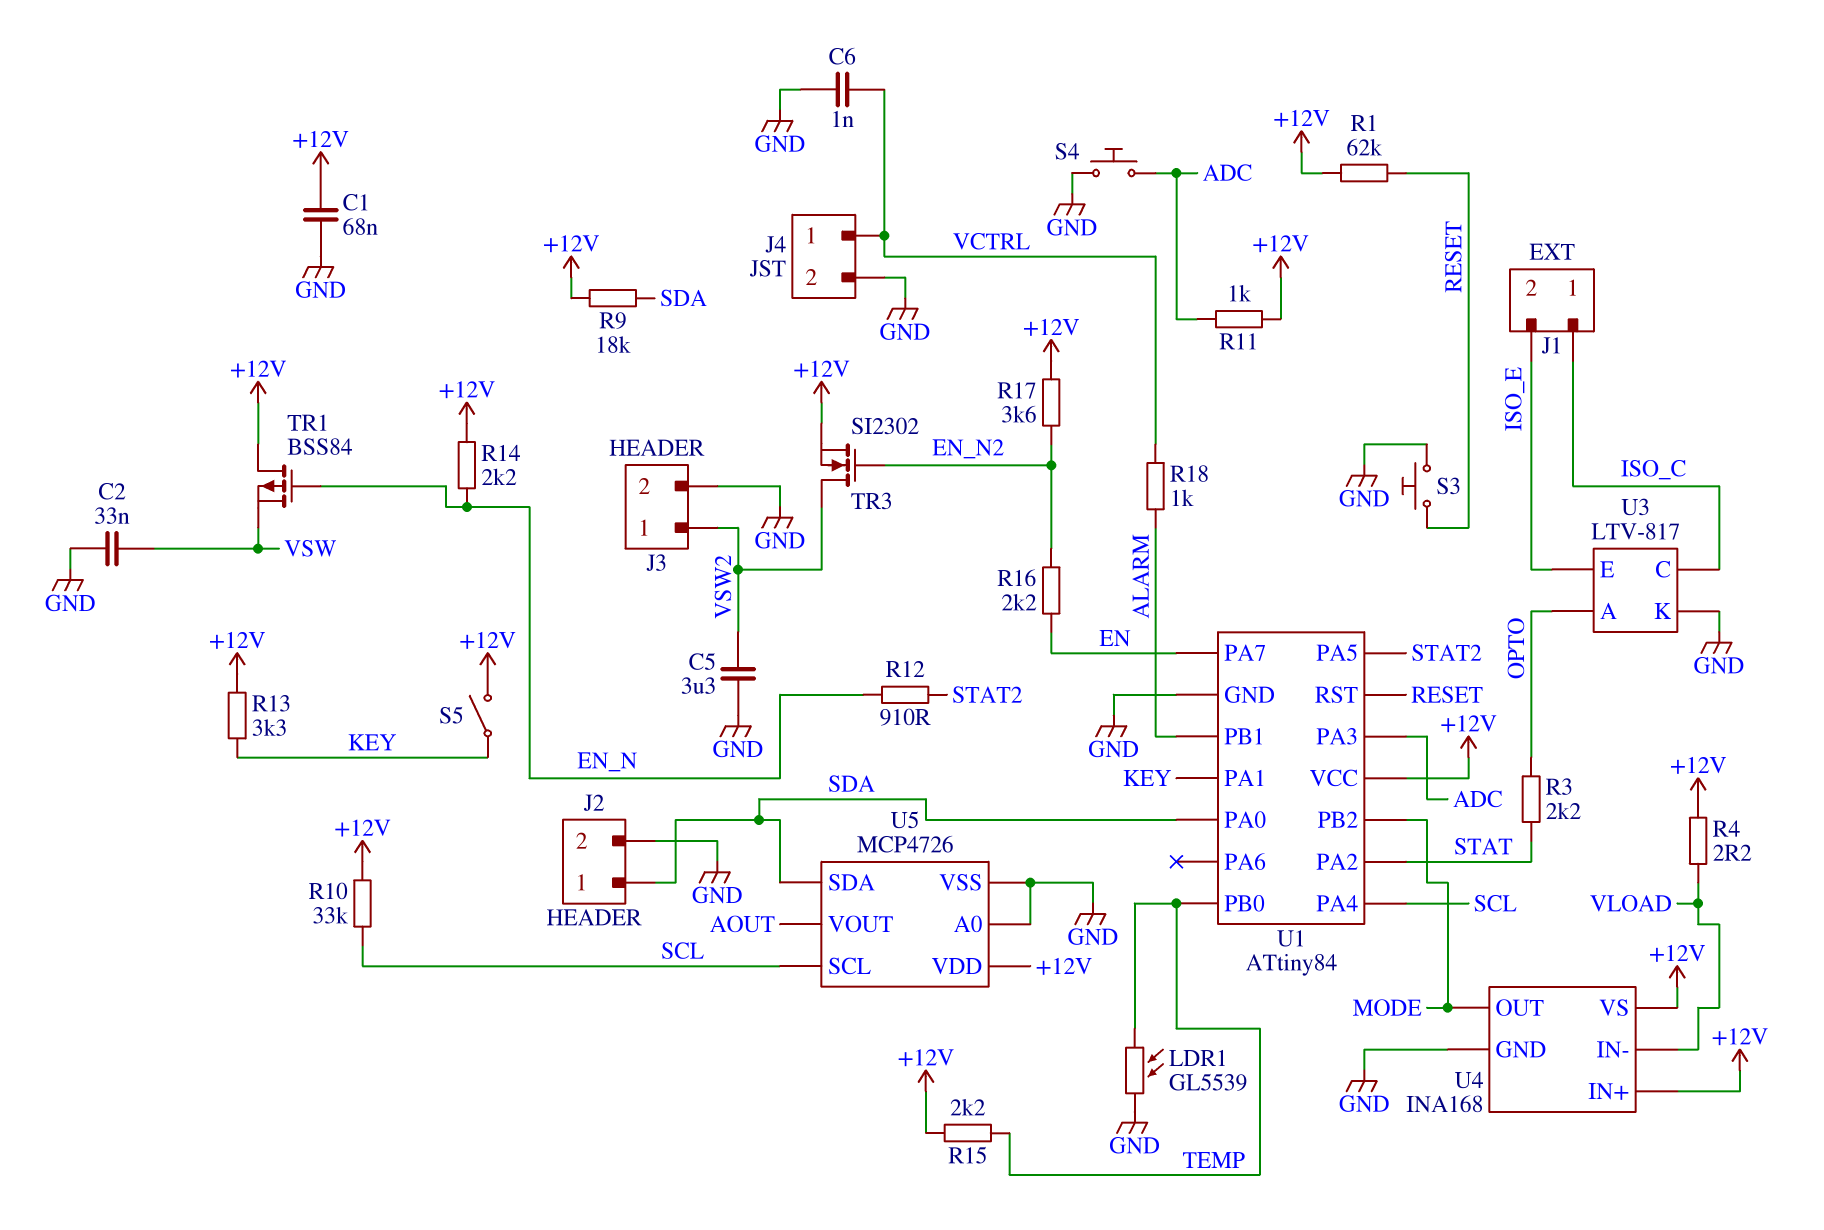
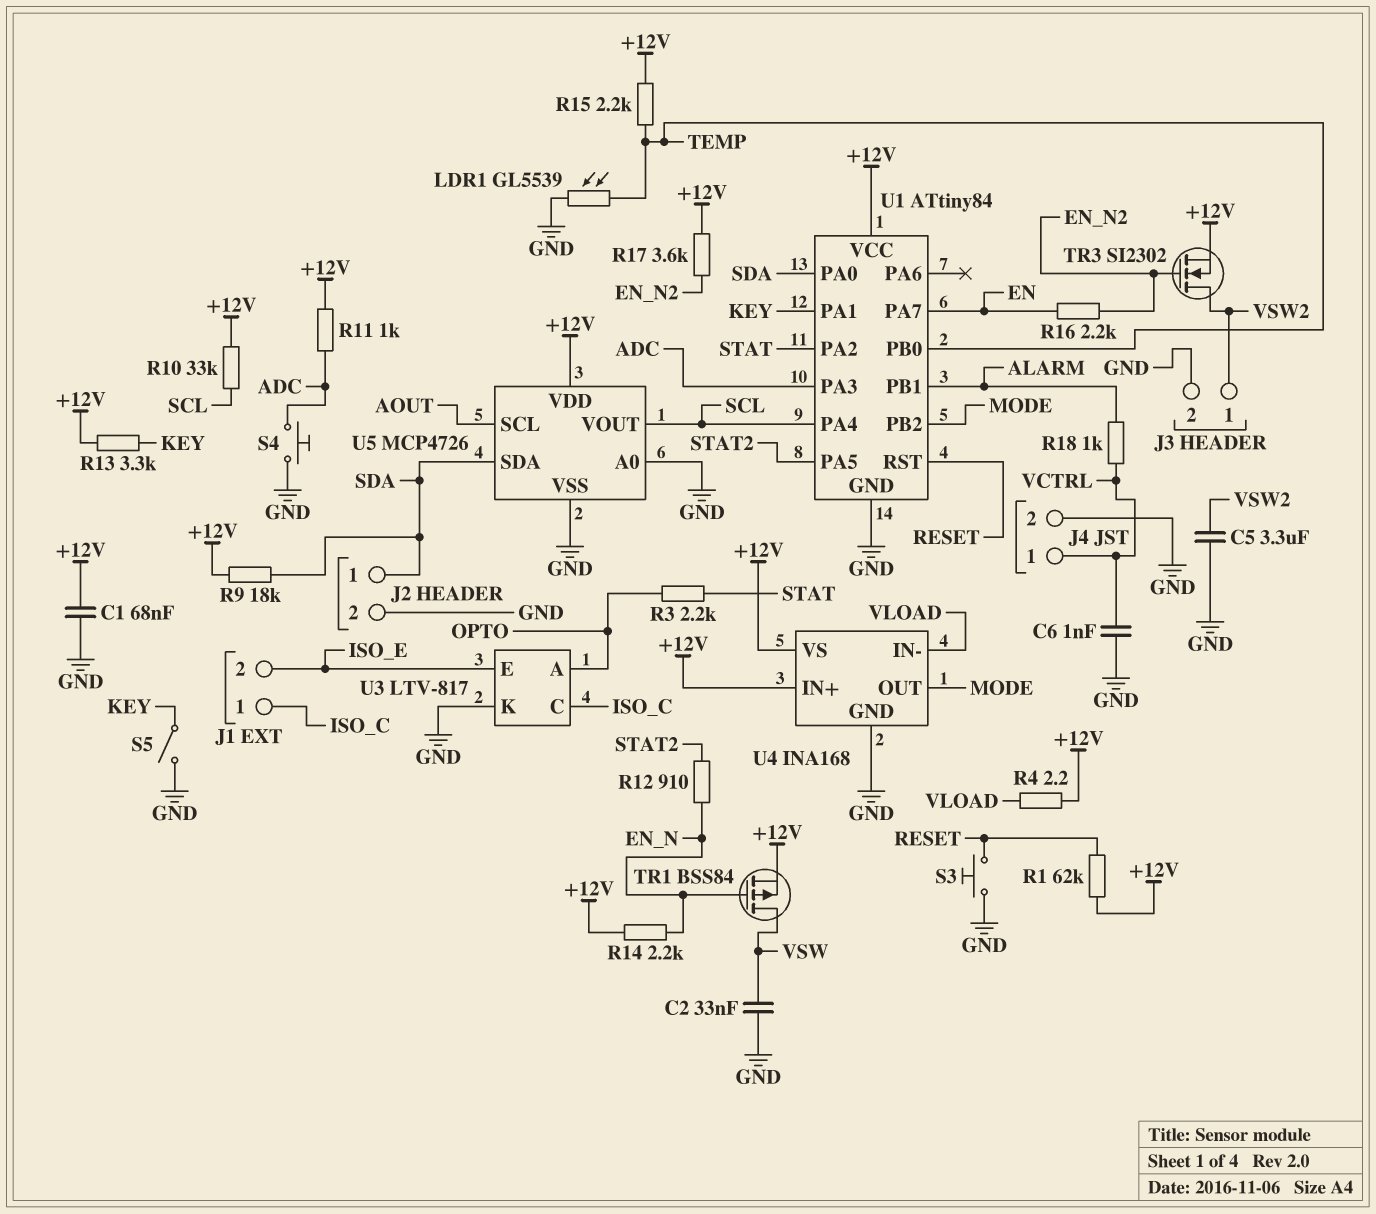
S5: switch (+12V, KEY) -> switch (GND, KEY)
TR1: PMOS BSS84 (G EN_N, D +12V, S VSW) -> PMOS BSS84 (G EN_N, D VSW, S +12V)
U5 pin SCL: SCL -> AOUT
U5 pin VOUT: AOUT -> SCL

